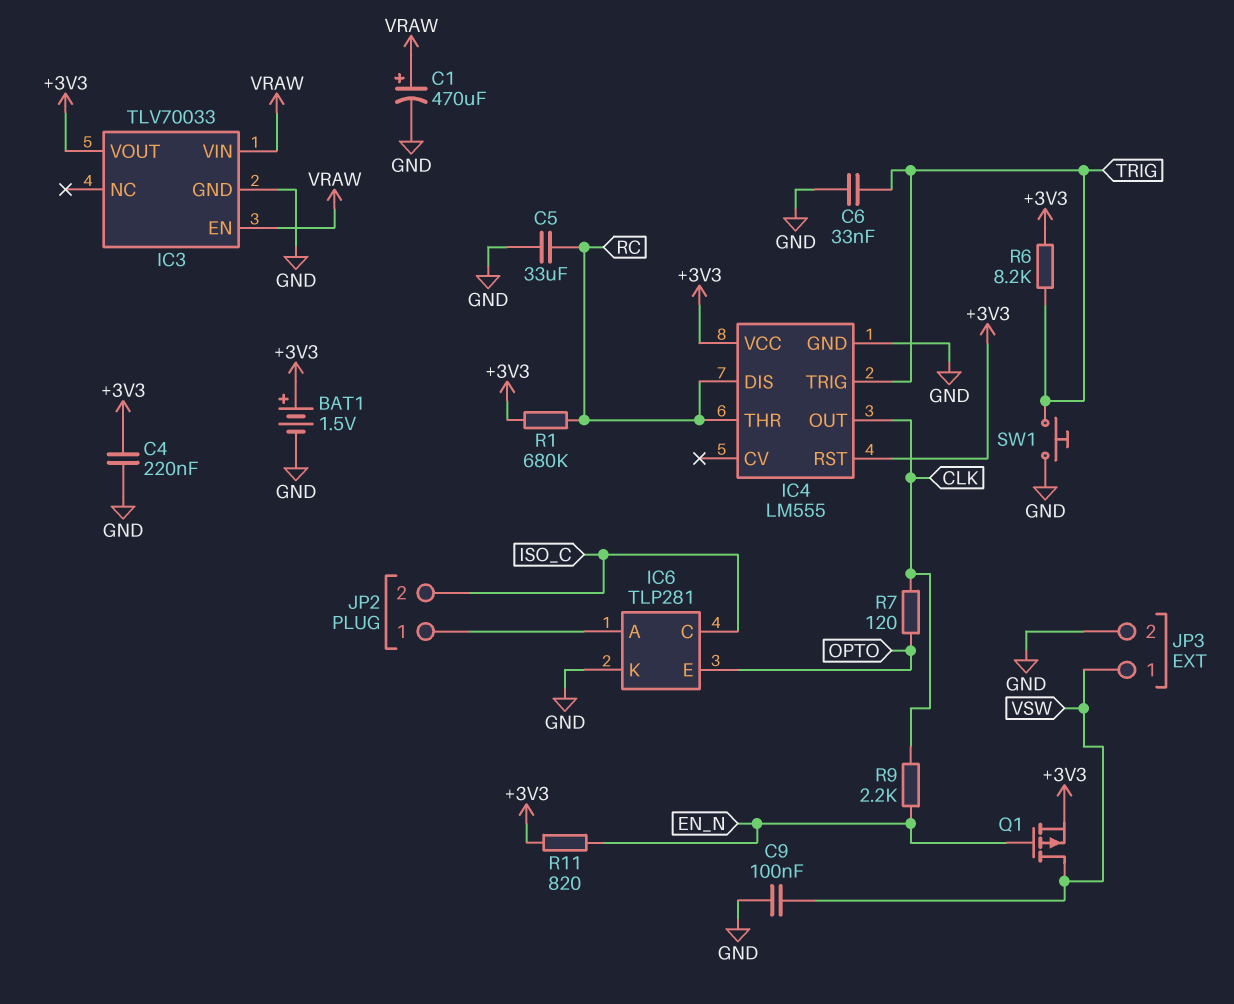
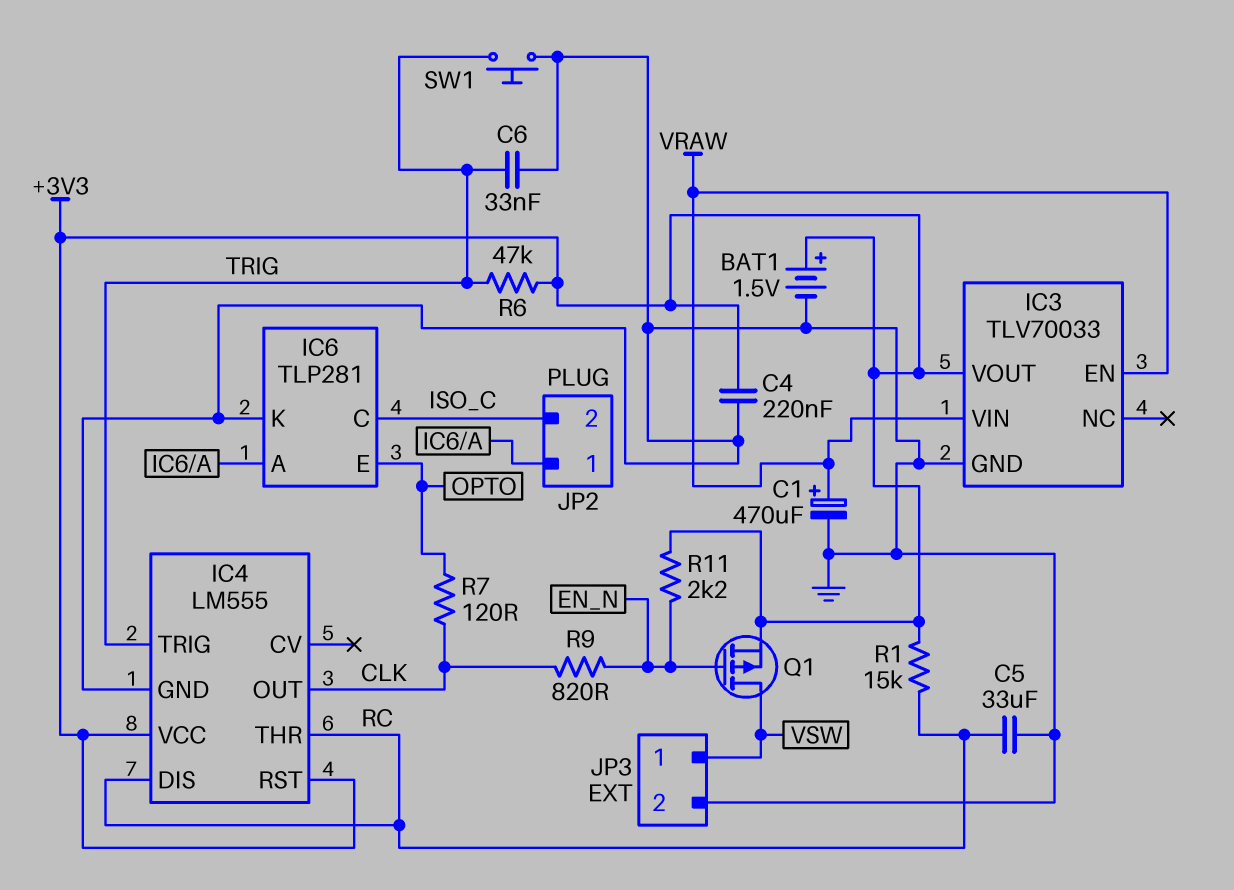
C9: 100nF (GND, VSW) -> none
R1: 680k (+3V3, RC) -> 15k (+3V3, RC)
R6: 8.2k (+3V3, TRIG) -> 47k (+3V3, TRIG)
R9: 2.2k (CLK, EN_N) -> 820 (CLK, EN_N)
R11: 820 (+3V3, EN_N) -> 2.2k (+3V3, EN_N)

